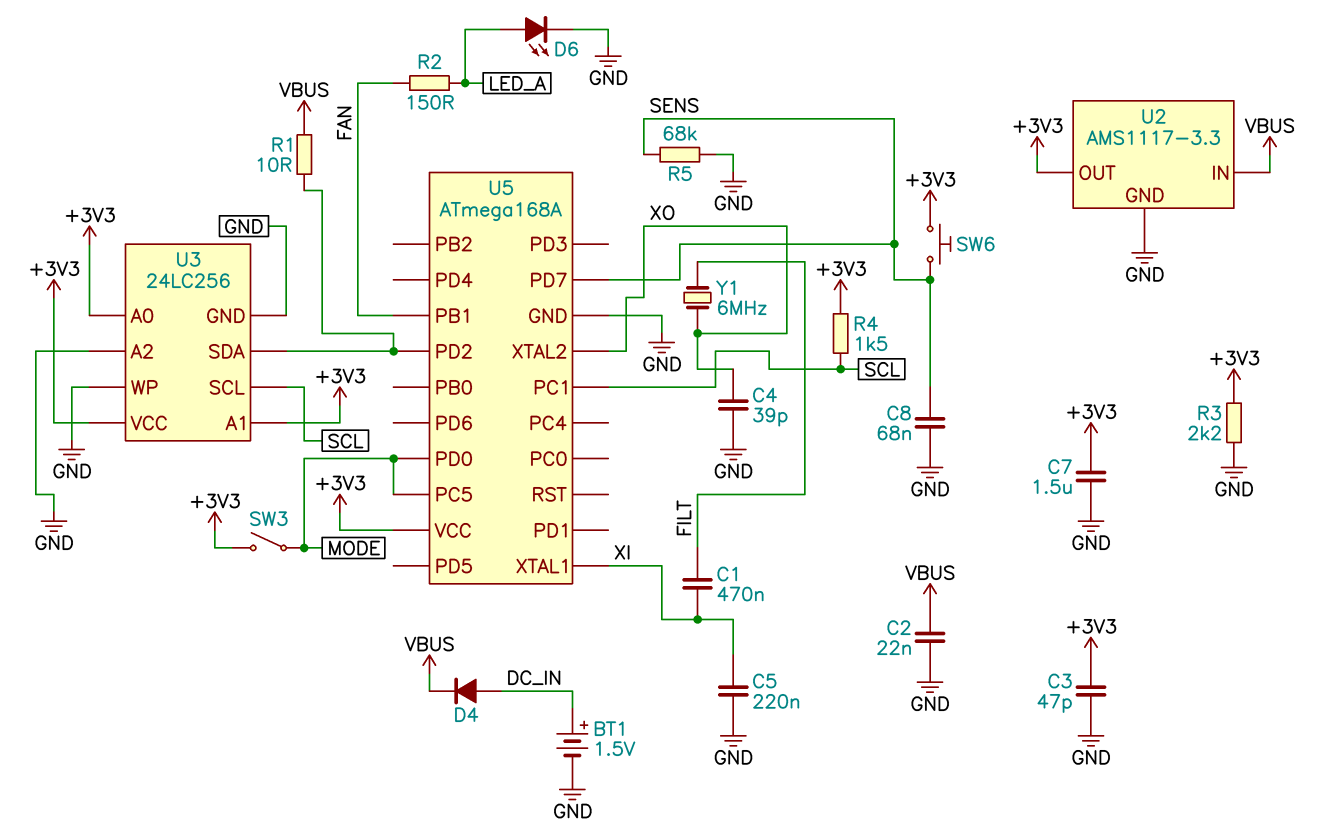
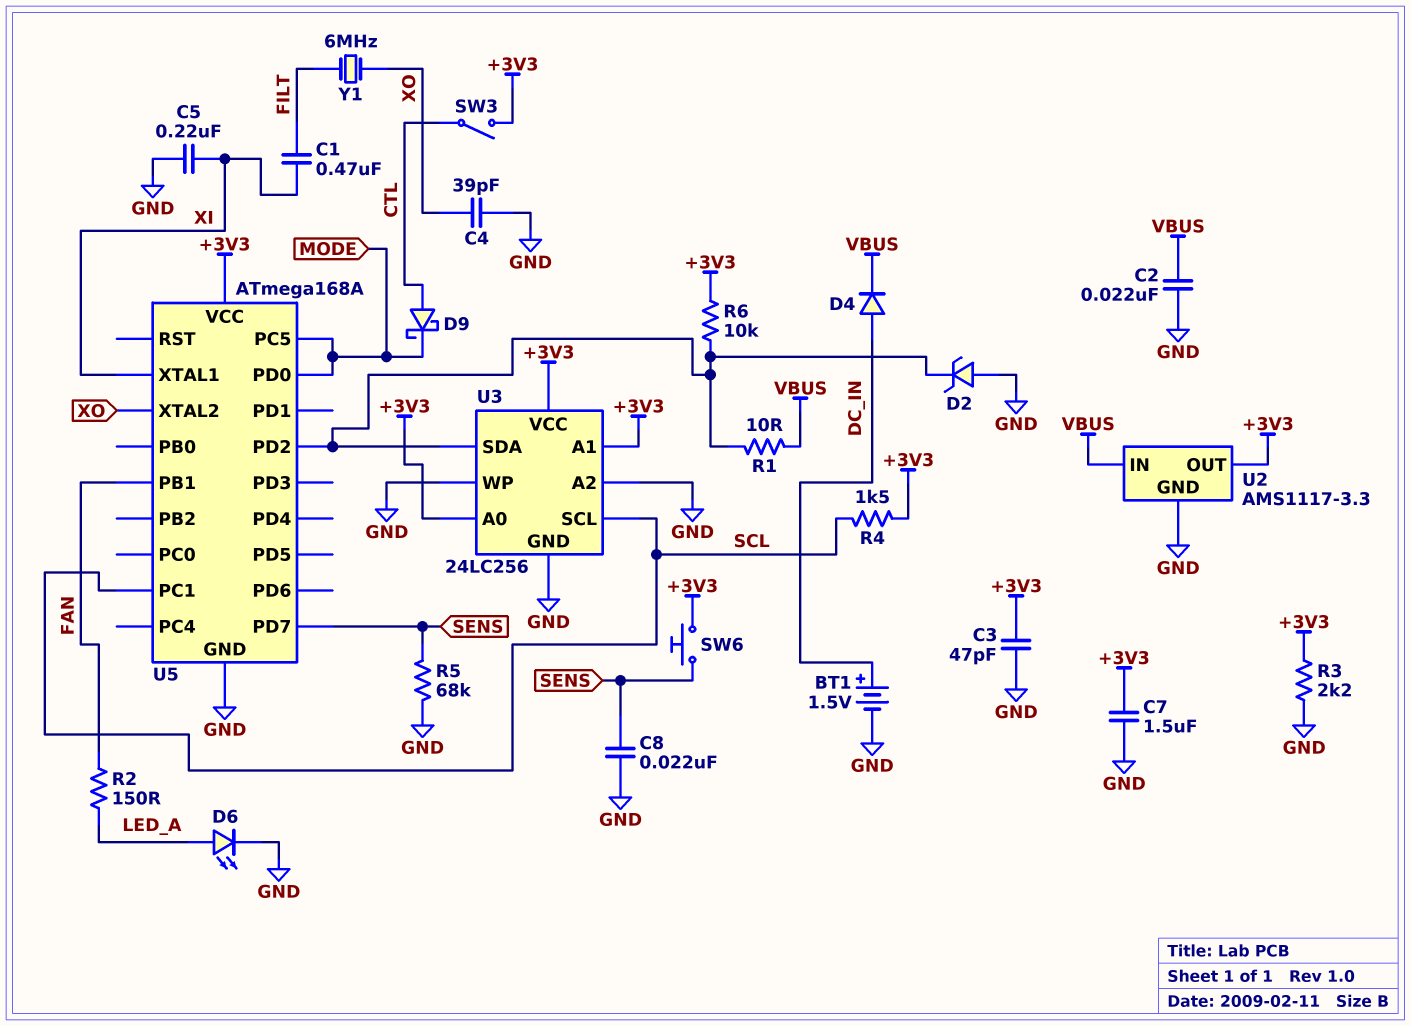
C8: 68nF (GND, SENS) -> 22nF (GND, SENS)
D2: none -> zener (A GND, K U3/SDA)
D9: none -> schottky (A CTL, K MODE)
R6: none -> 10k (+3V3, U3/SDA)
SW3: switch (+3V3, MODE) -> switch (+3V3, CTL)

